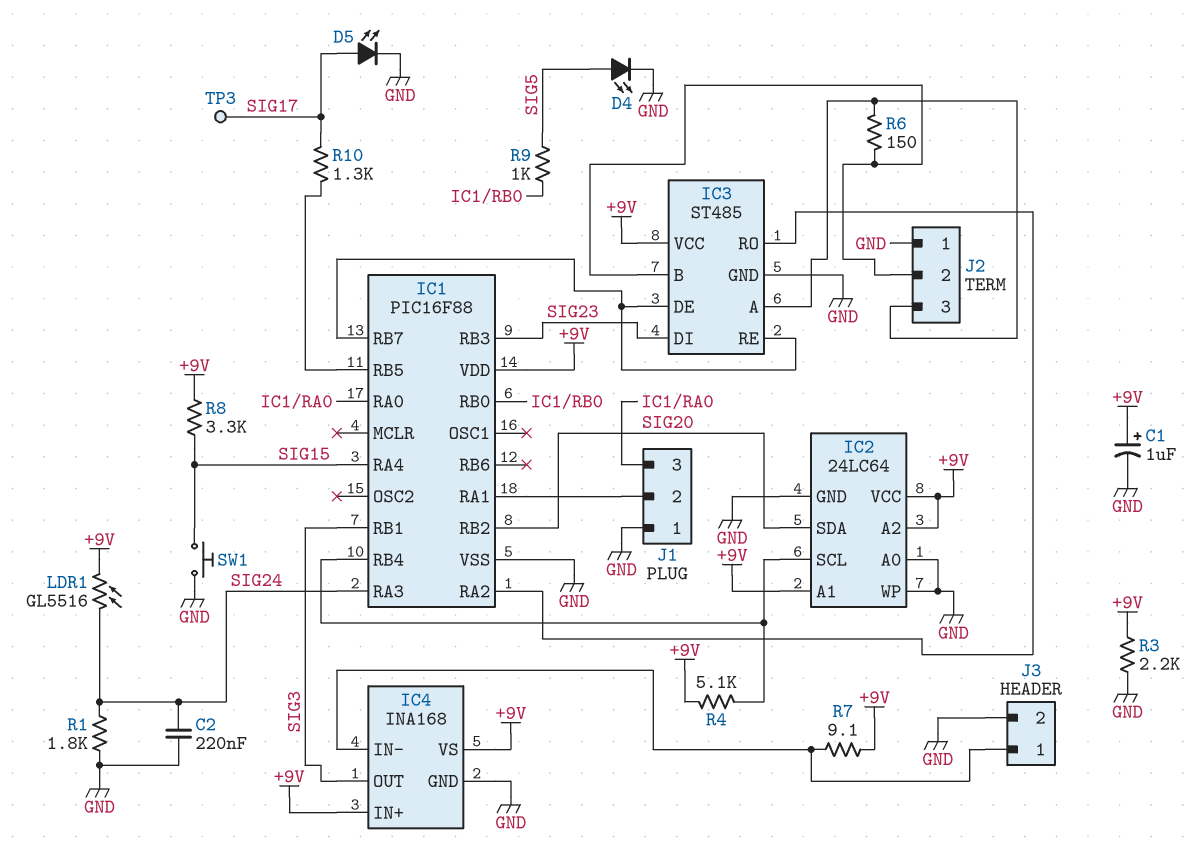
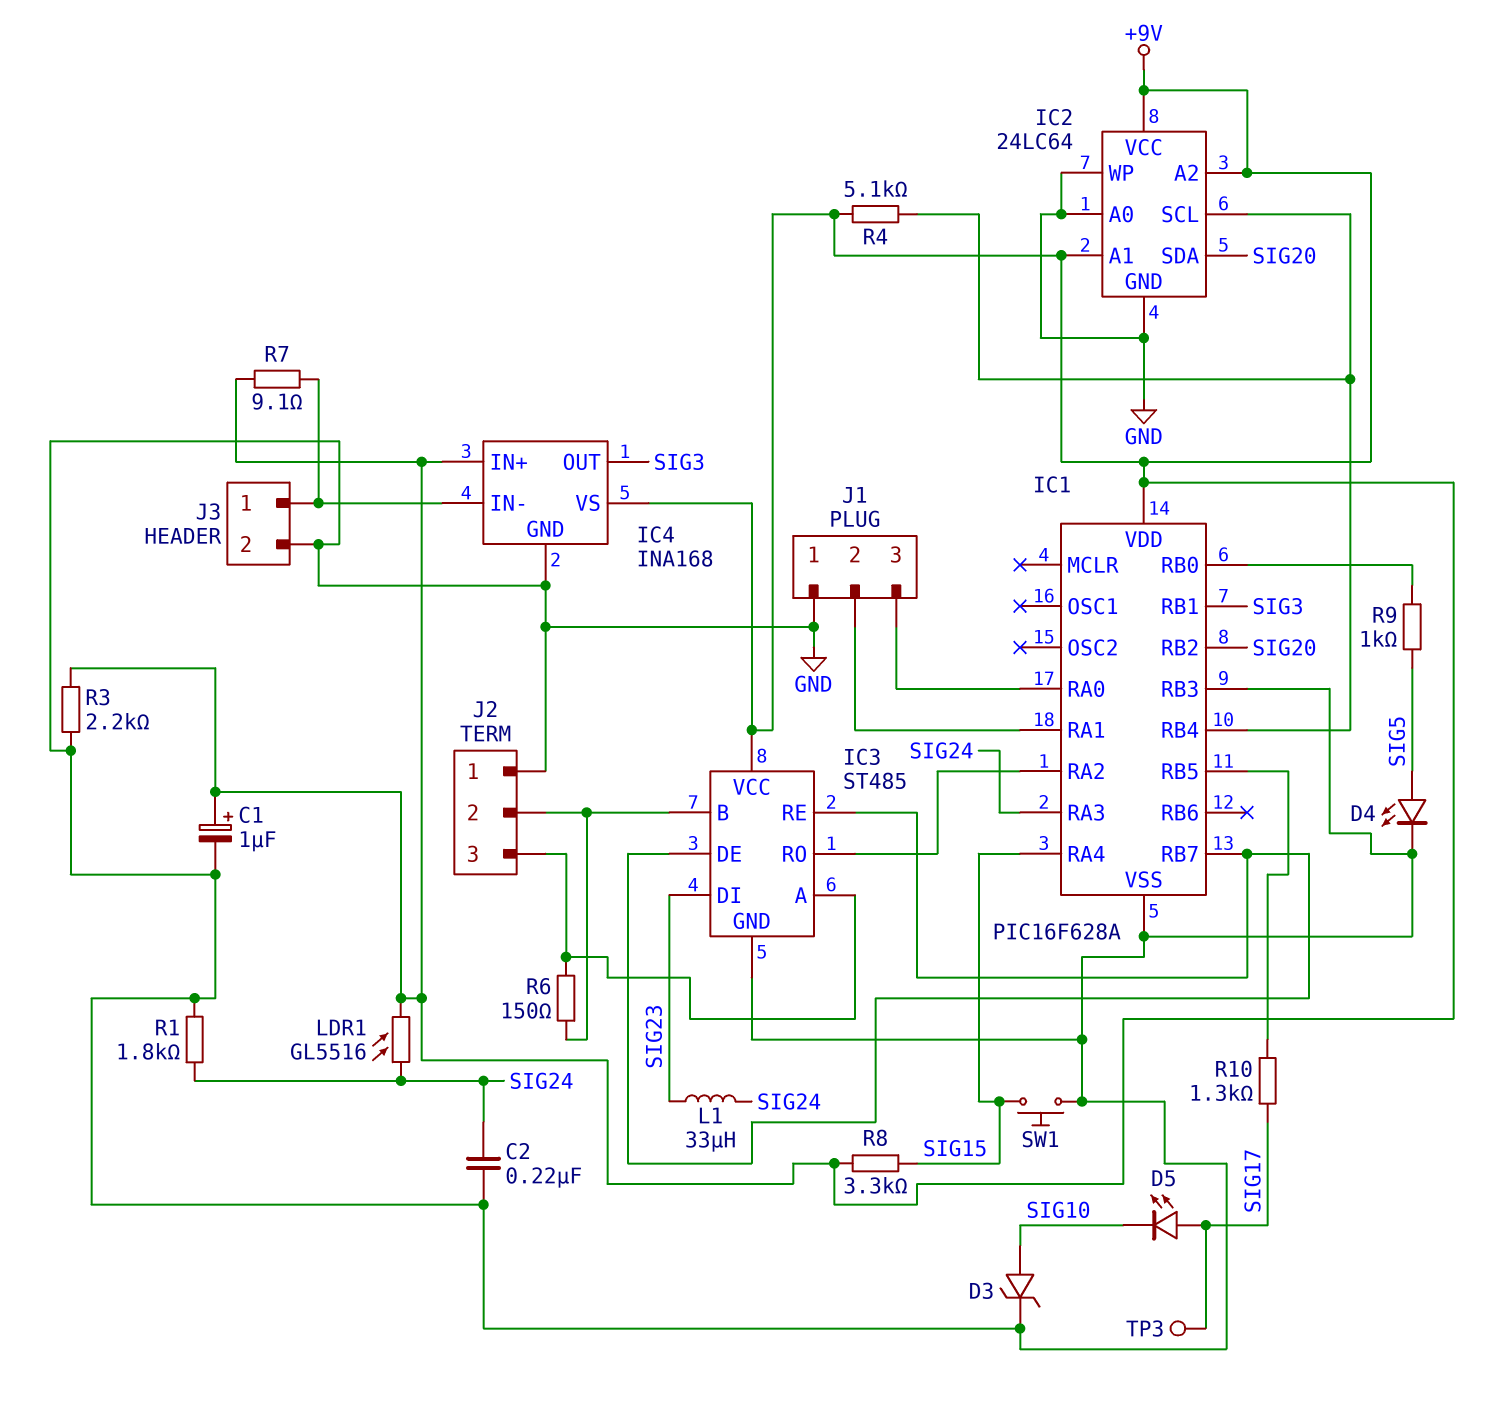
D3: none -> zener (A SIG10, K GND)
D5: LED (A SIG17, K GND) -> LED (A SIG17, K SIG10)
IC1: PIC16F88 -> PIC16F628A
IC1 pin RB3: SIG23 -> GND
L1: none -> 33uH (SIG23, SIG24)

